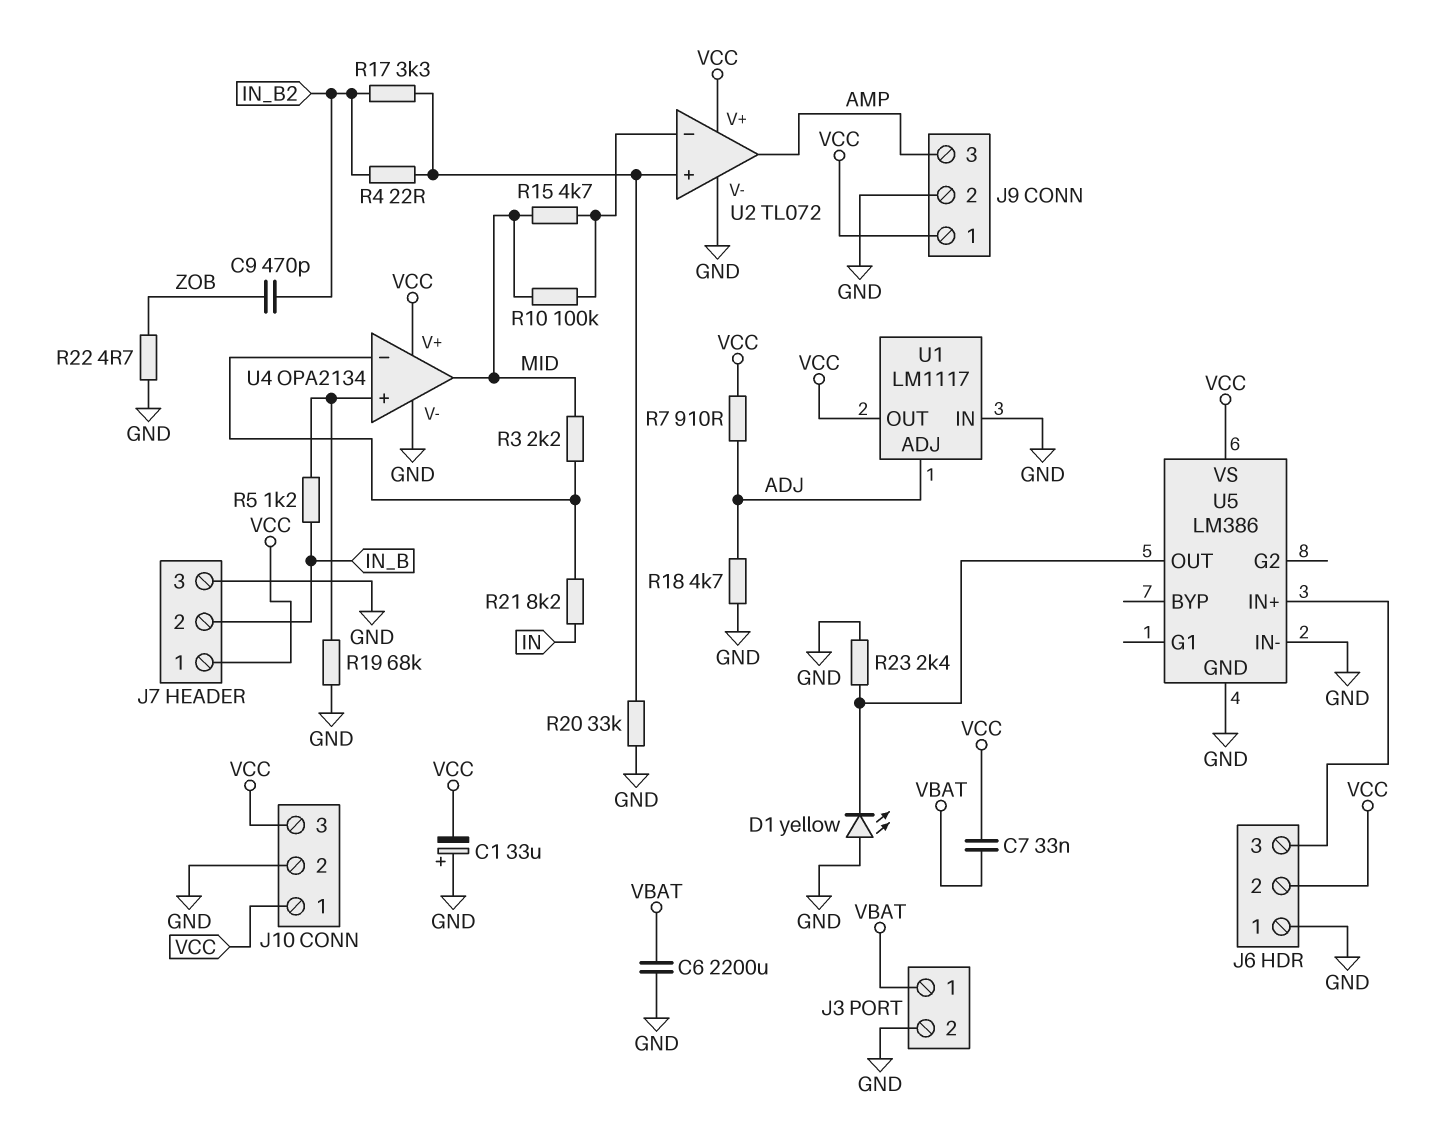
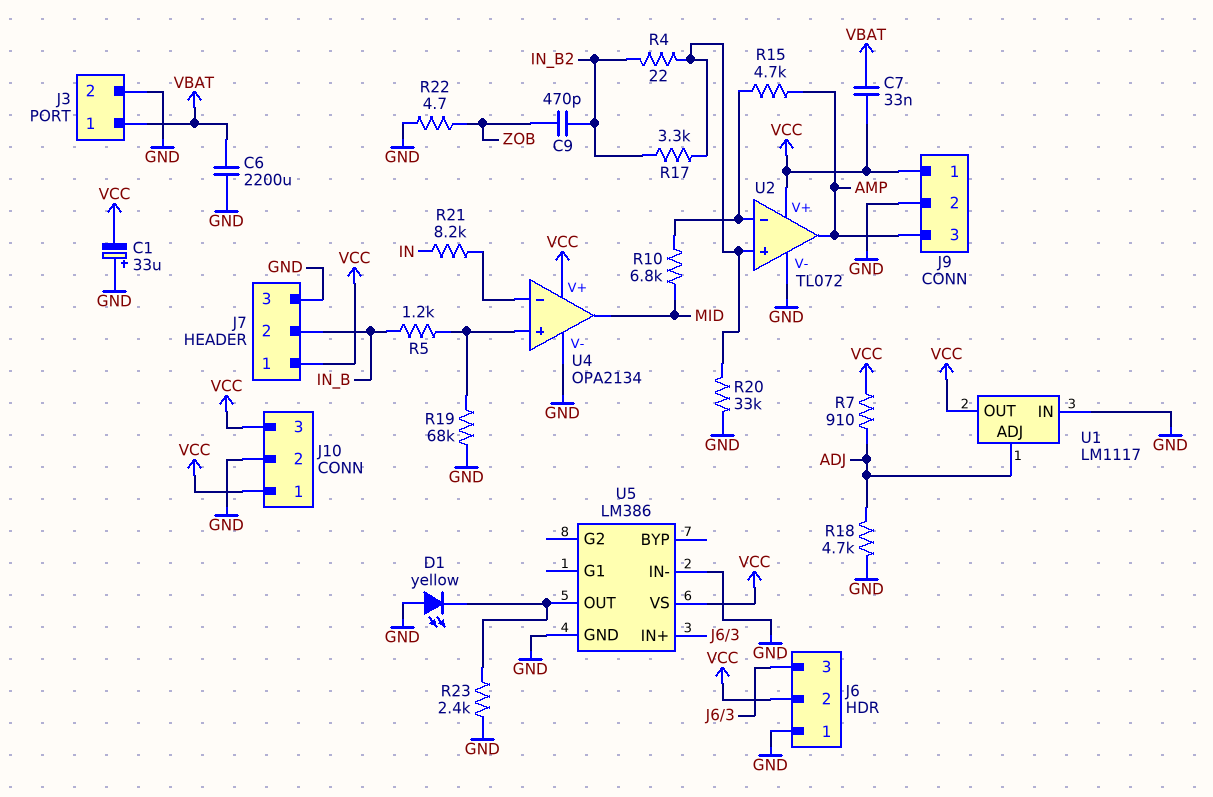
R3: 2.2k (MID, U4/in-) -> none
R10: 100k (MID, U2/in-) -> 6.8k (MID, U2/in-)
R15: 4.7k (MID, U2/in-) -> 4.7k (AMP, U2/in-)

